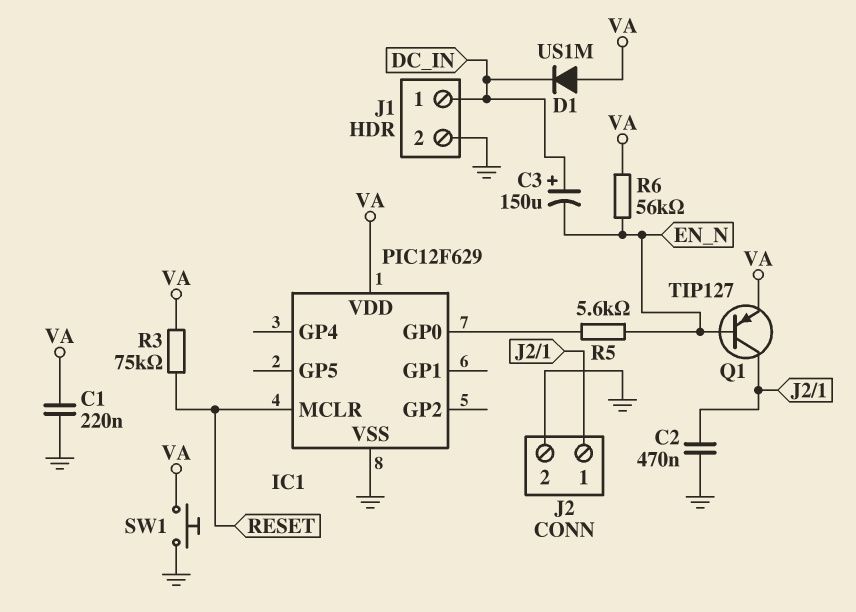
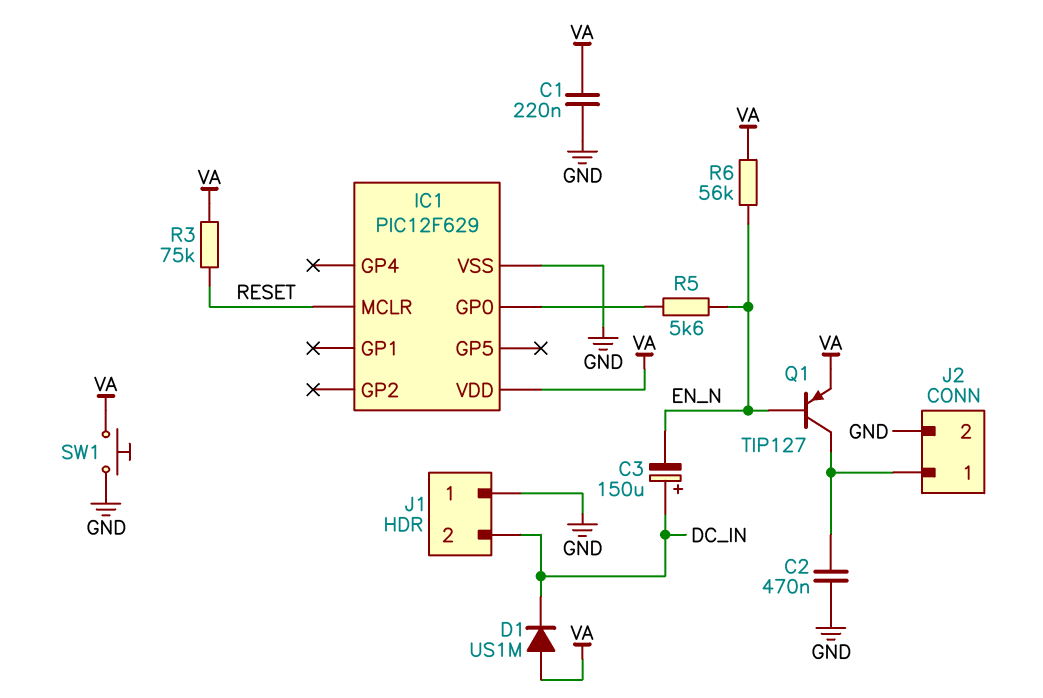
J1 pin 1: DC_IN -> GND
J1 pin 2: GND -> DC_IN

